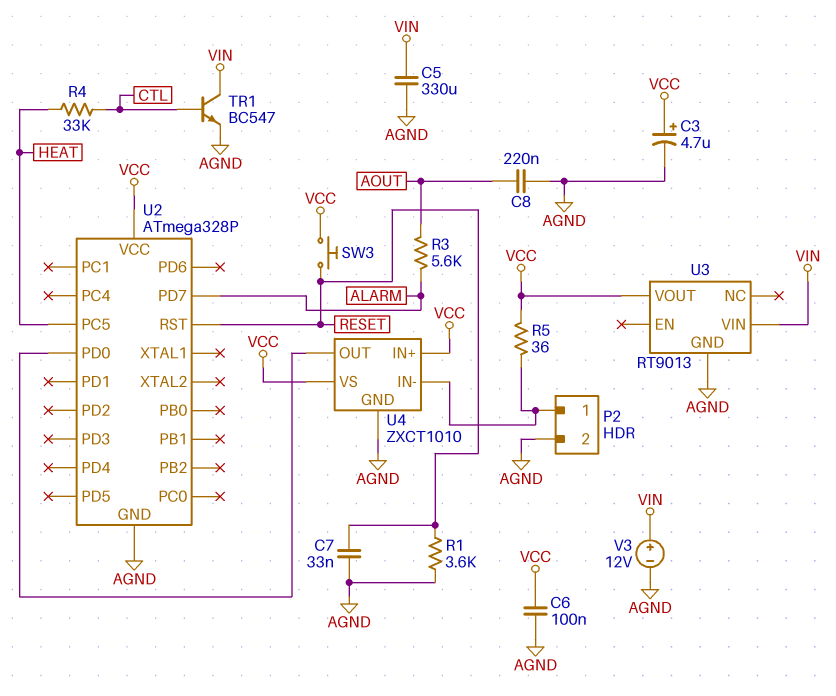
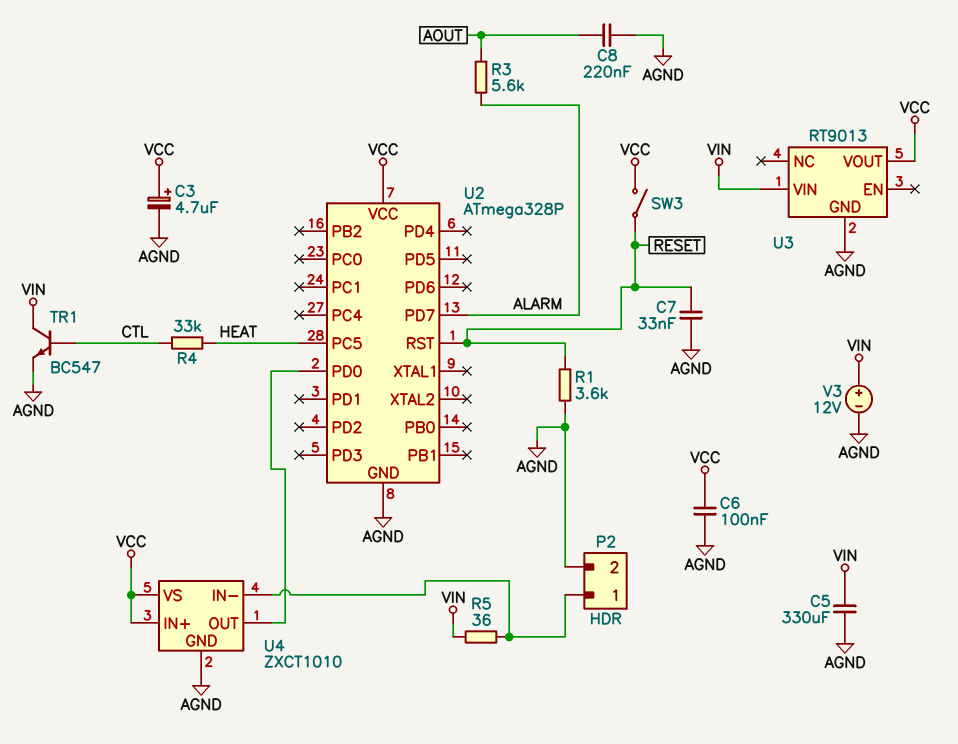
R5: 36 (P2/1, VCC) -> 36 (P2/1, VIN)
SW3: button (RESET, VCC) -> switch (RESET, VCC)

